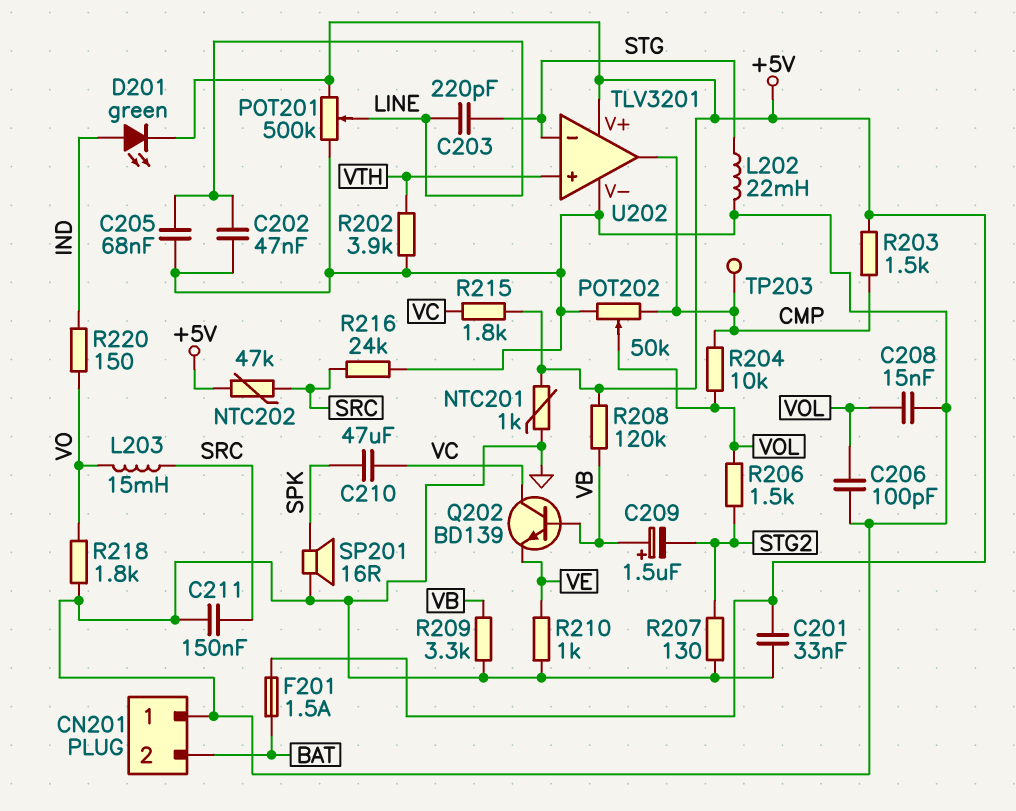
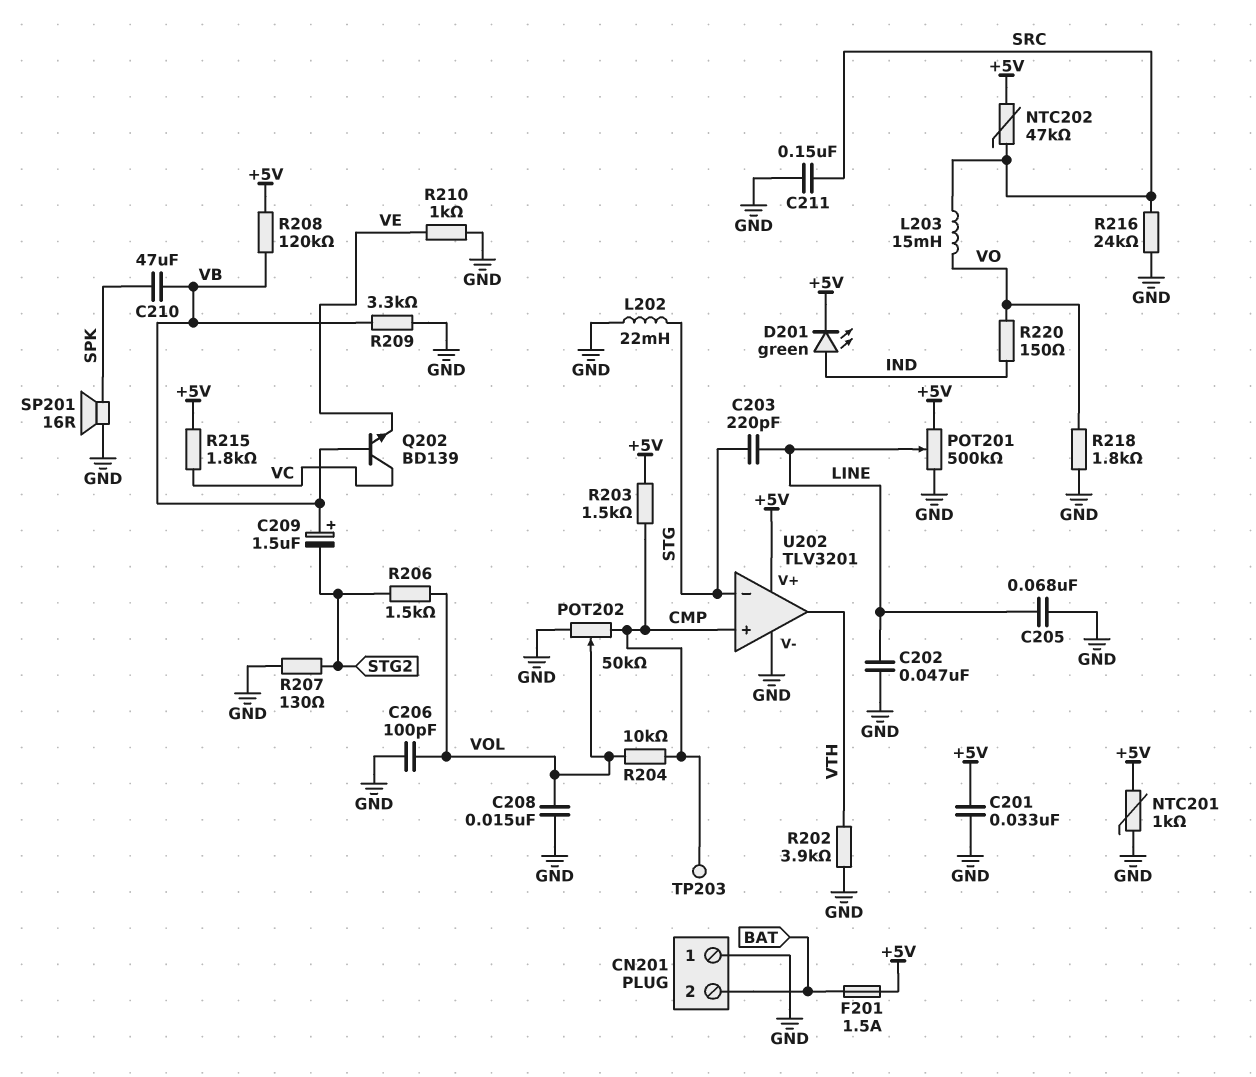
C210: 47uF (SPK, VC) -> 47uF (SPK, VB)
U202 pin in+: VTH -> CMP
U202 pin out: CMP -> VTH

